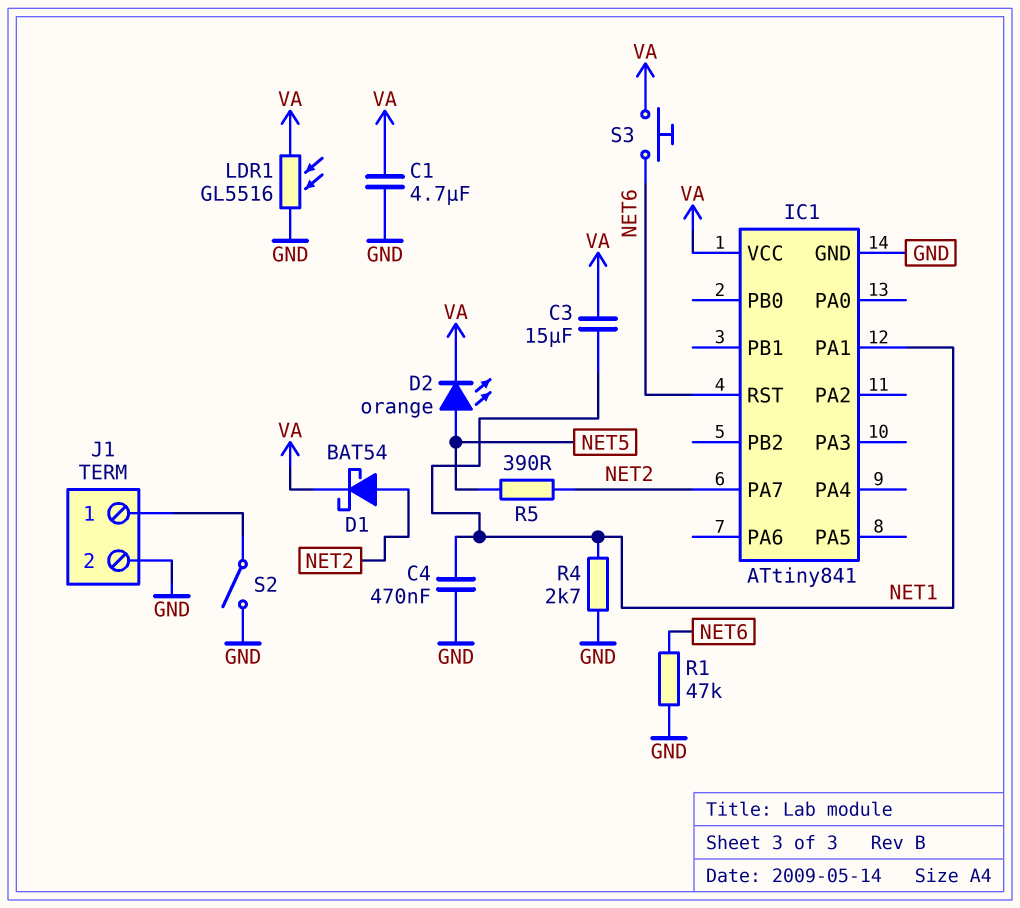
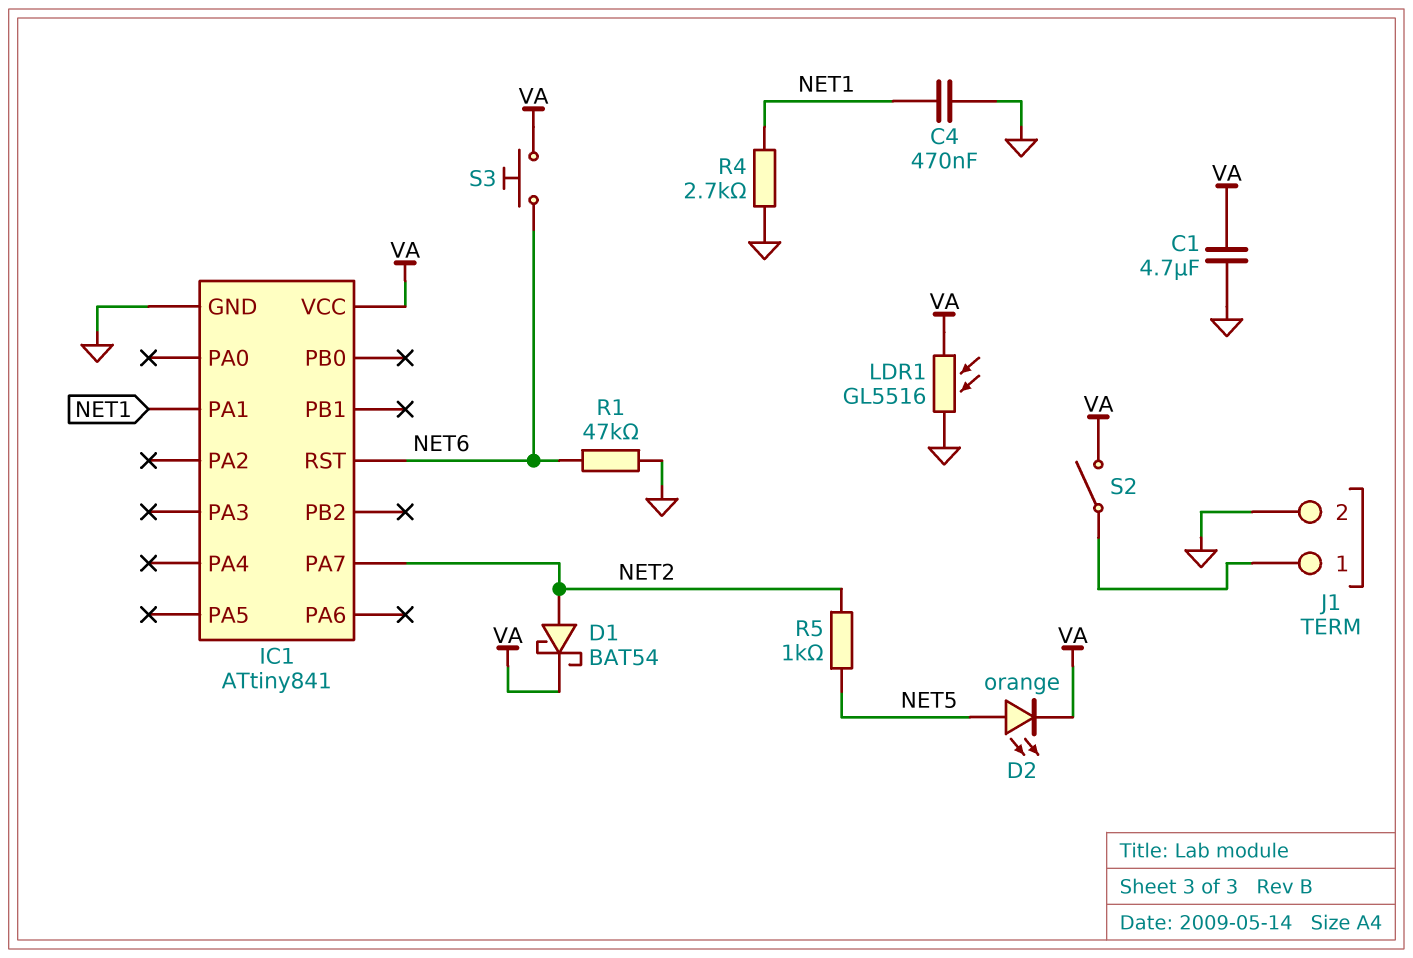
C3: 15uF (NET1, VA) -> none
R5: 390 (NET2, NET5) -> 1k (NET2, NET5)
S2: switch (GND, J1/1) -> switch (J1/1, VA)

